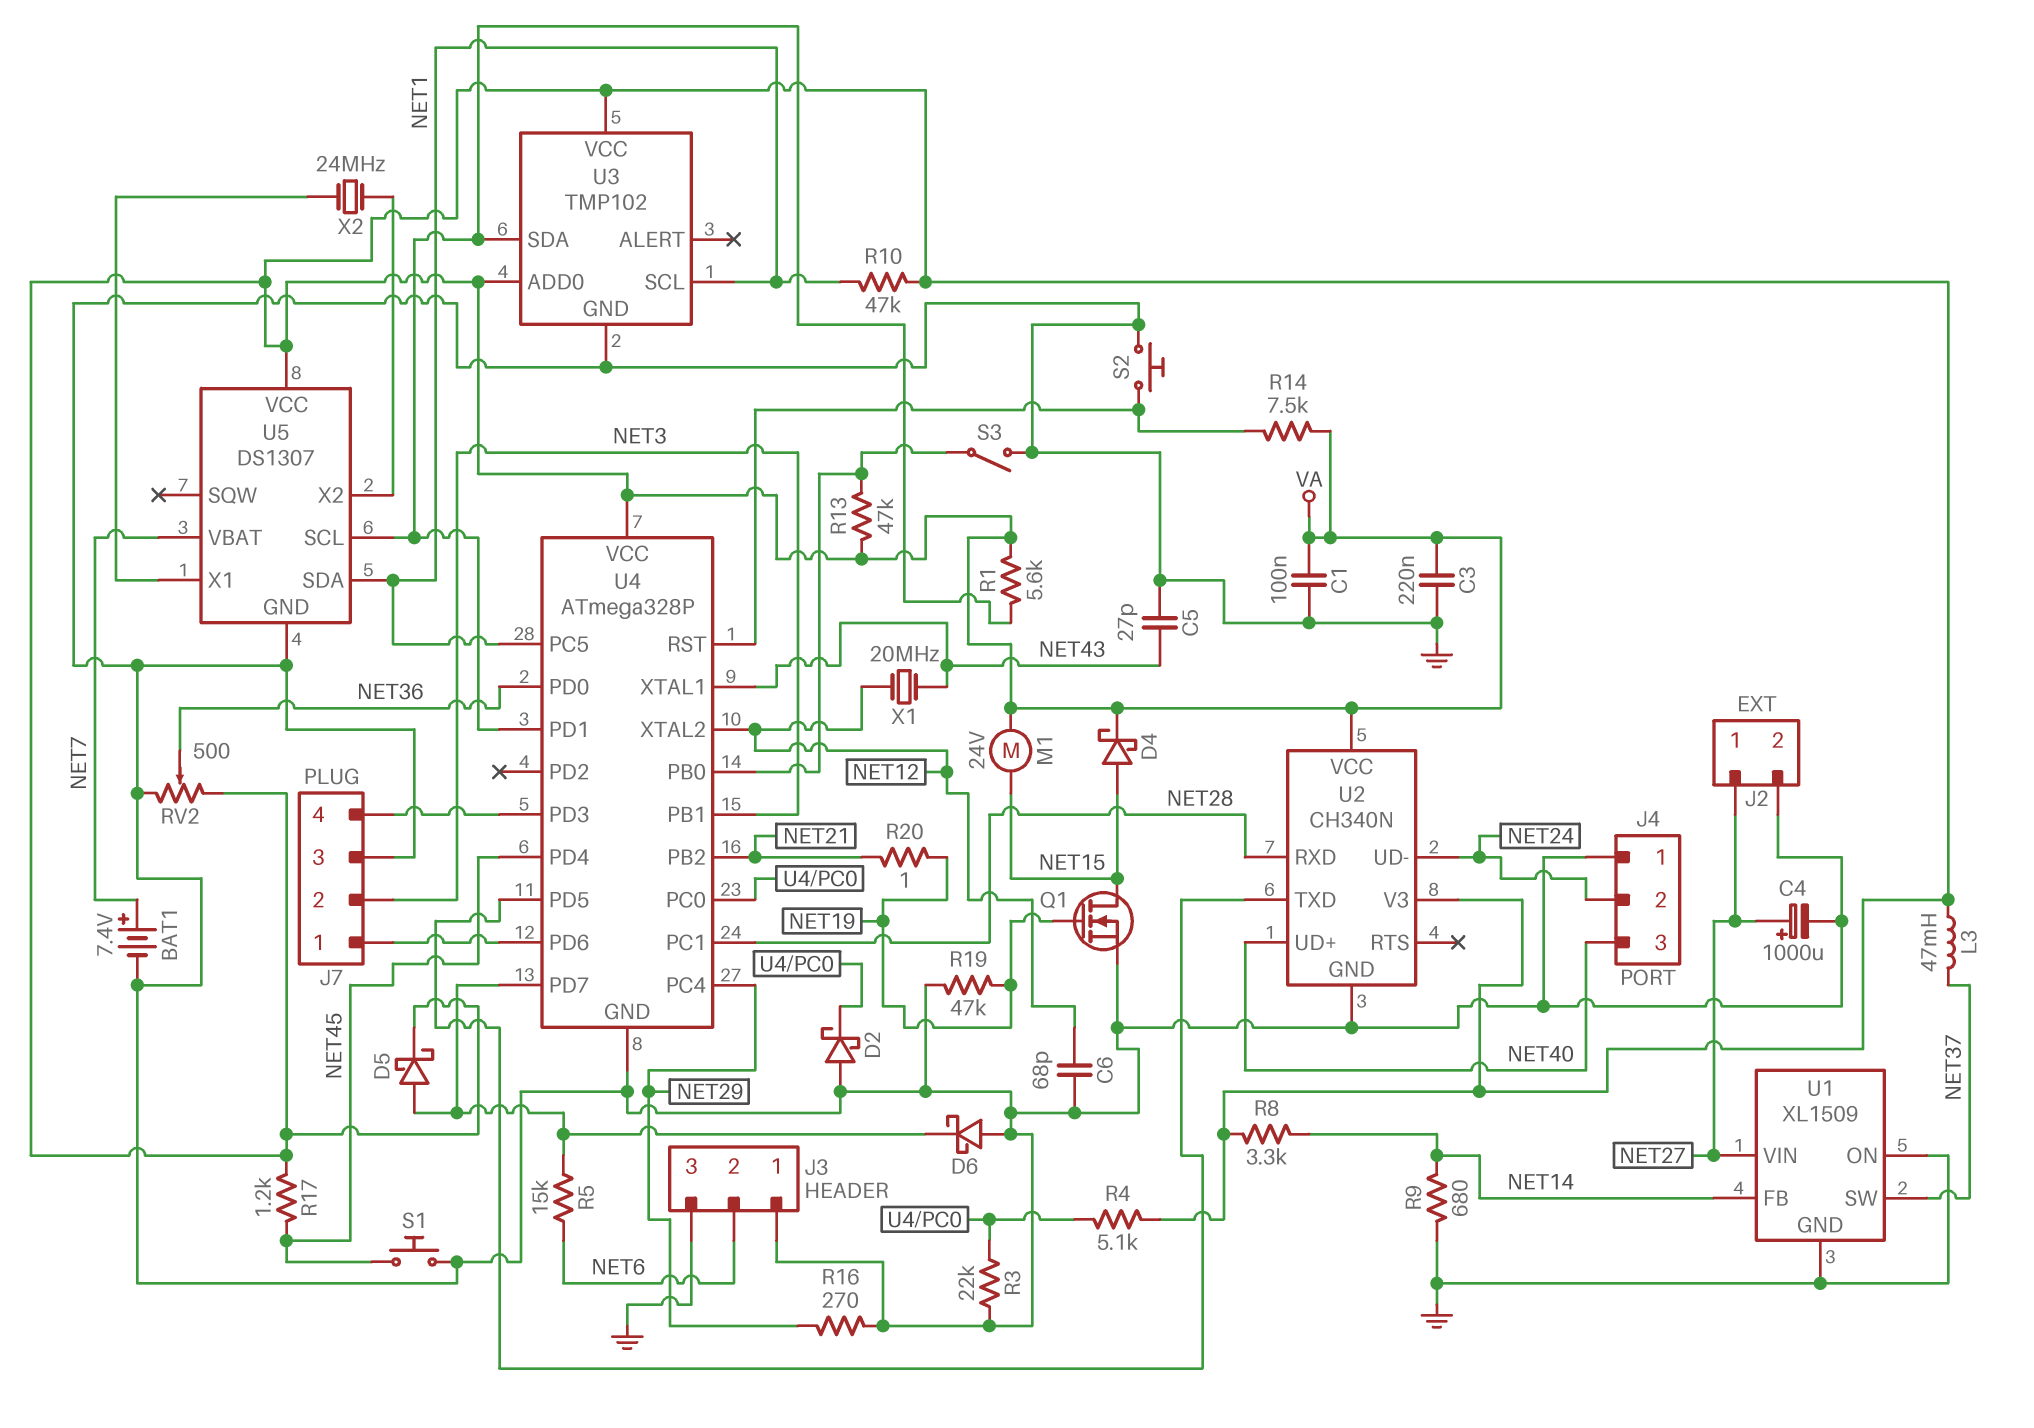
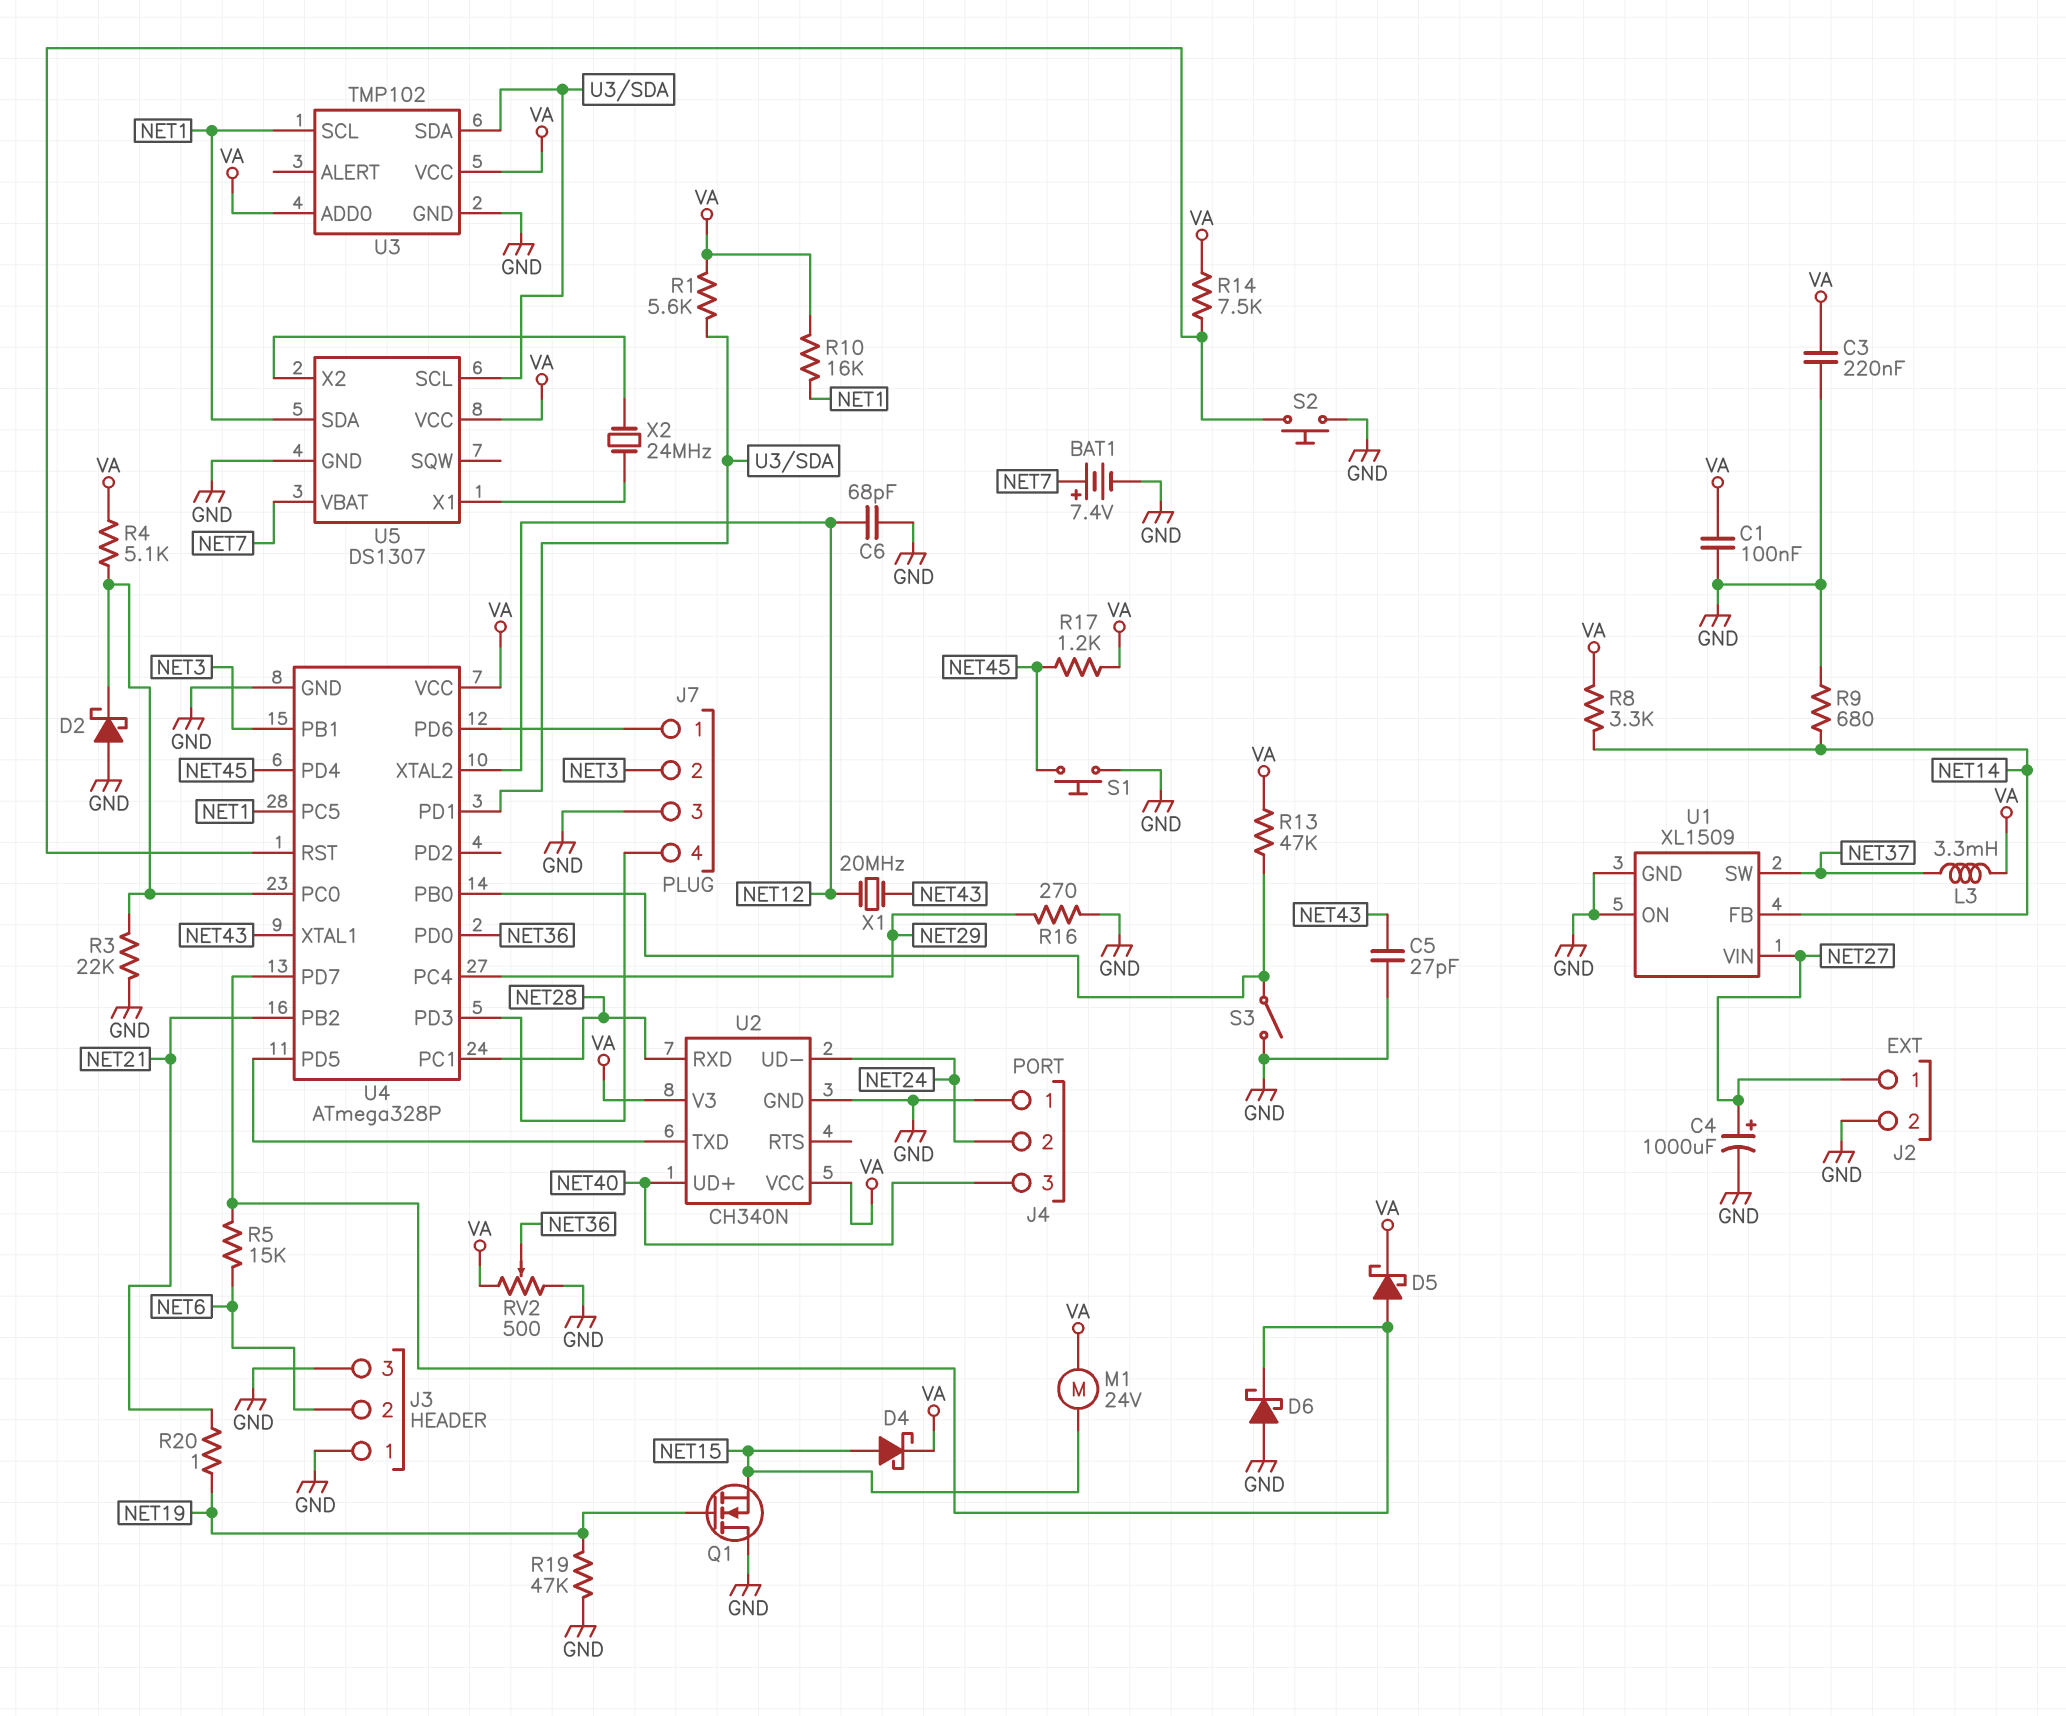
L3: 47mH (NET37, VA) -> 3.3mH (NET37, VA)
Q1: NMOS (G NET19, D NET15, S GND) -> NMOS (G NET19, D GND, S NET15)
R10: 47k (NET1, VA) -> 16k (NET1, VA)

